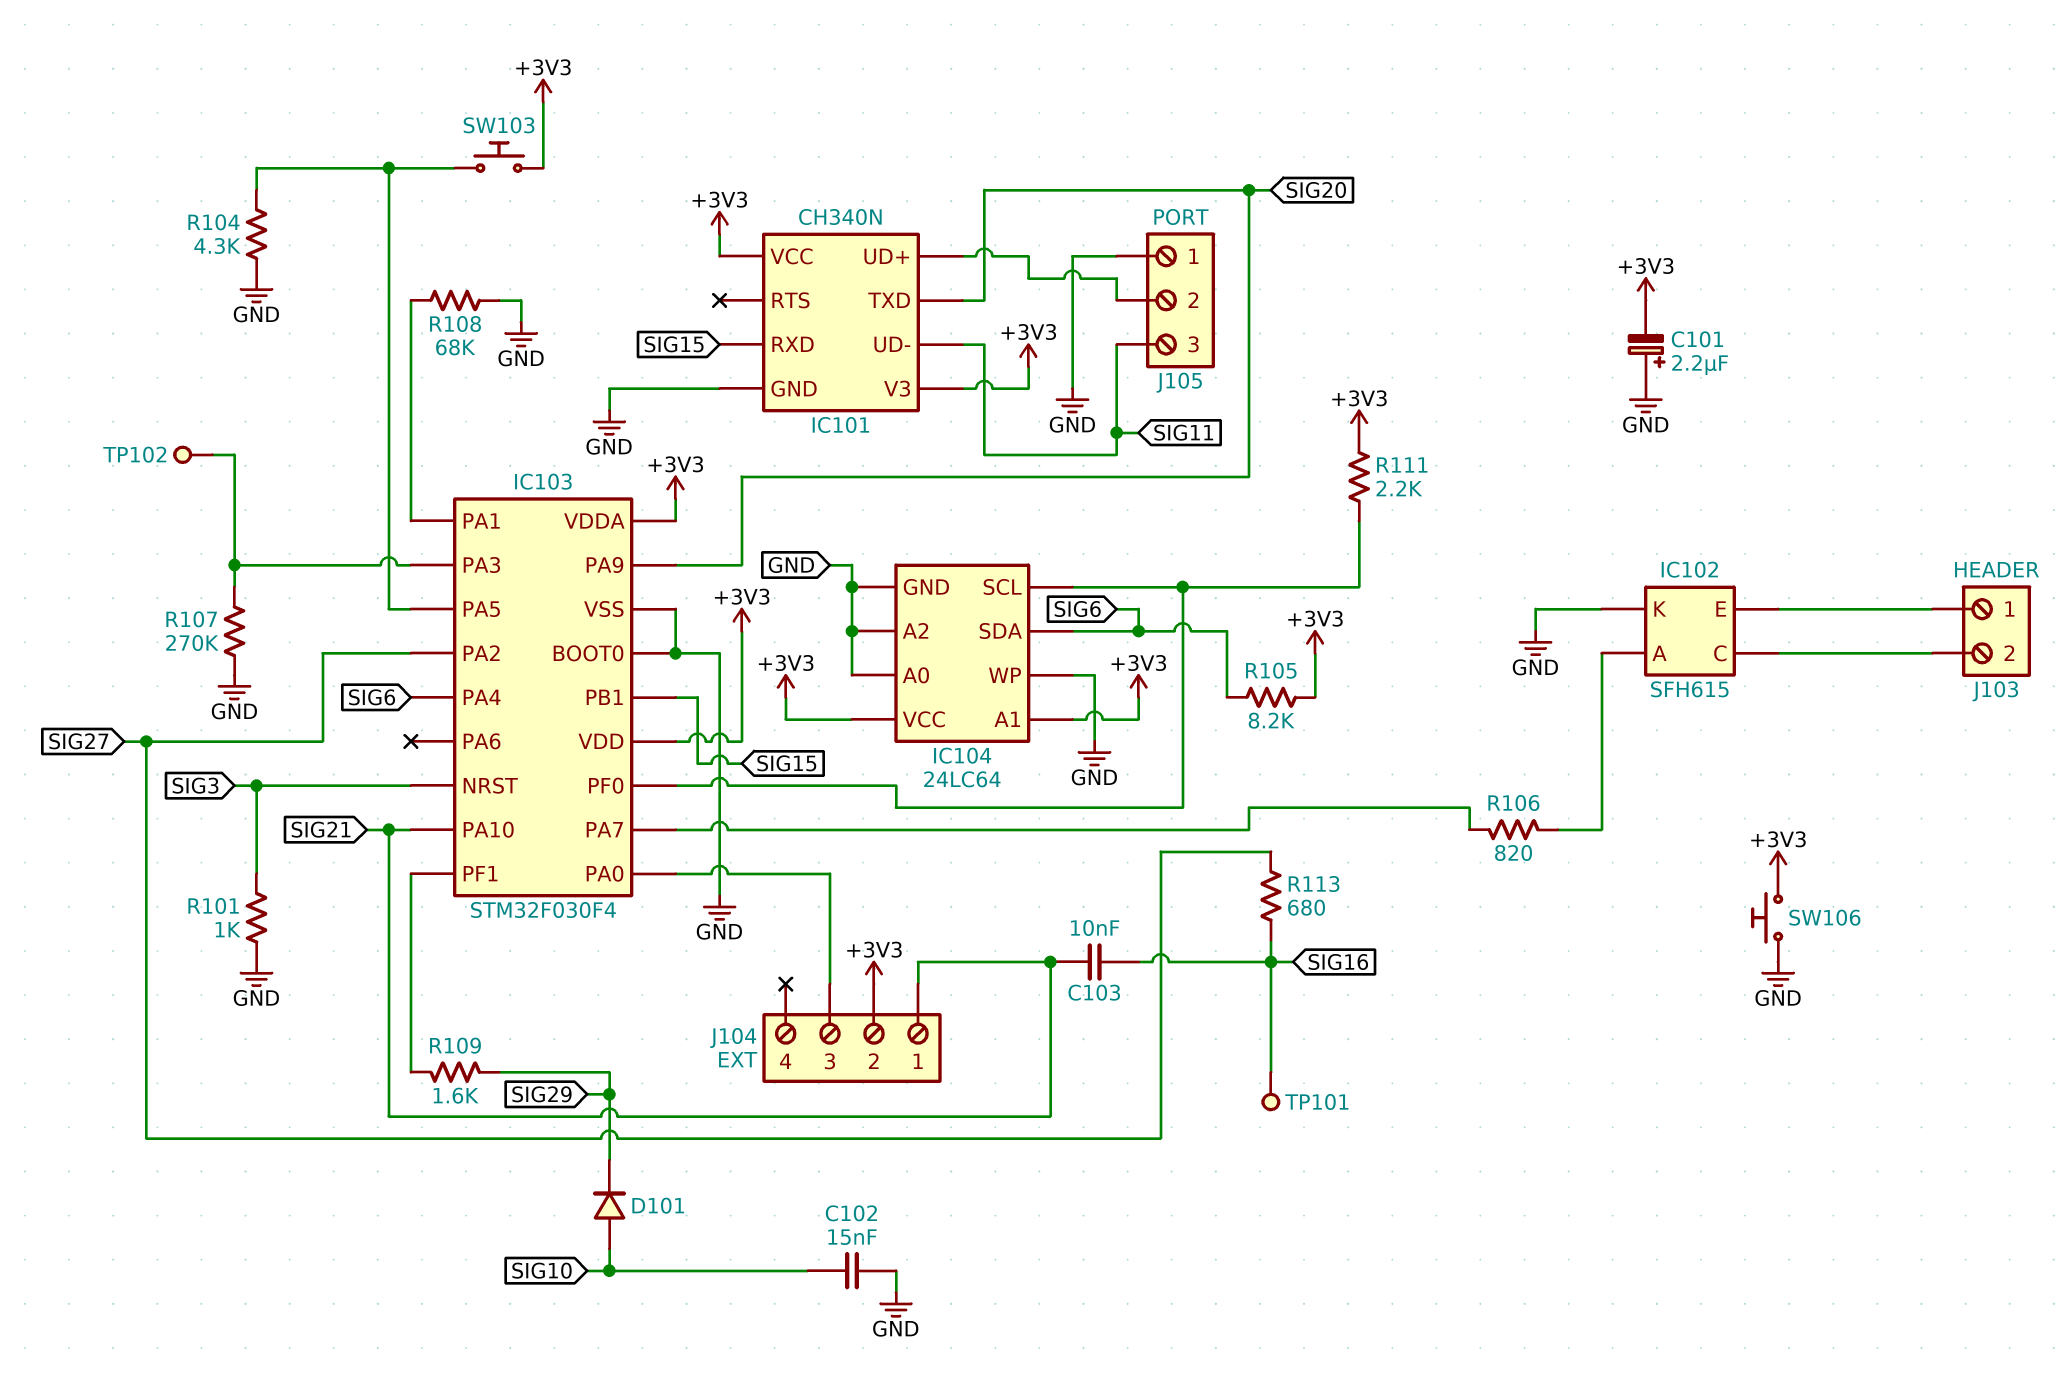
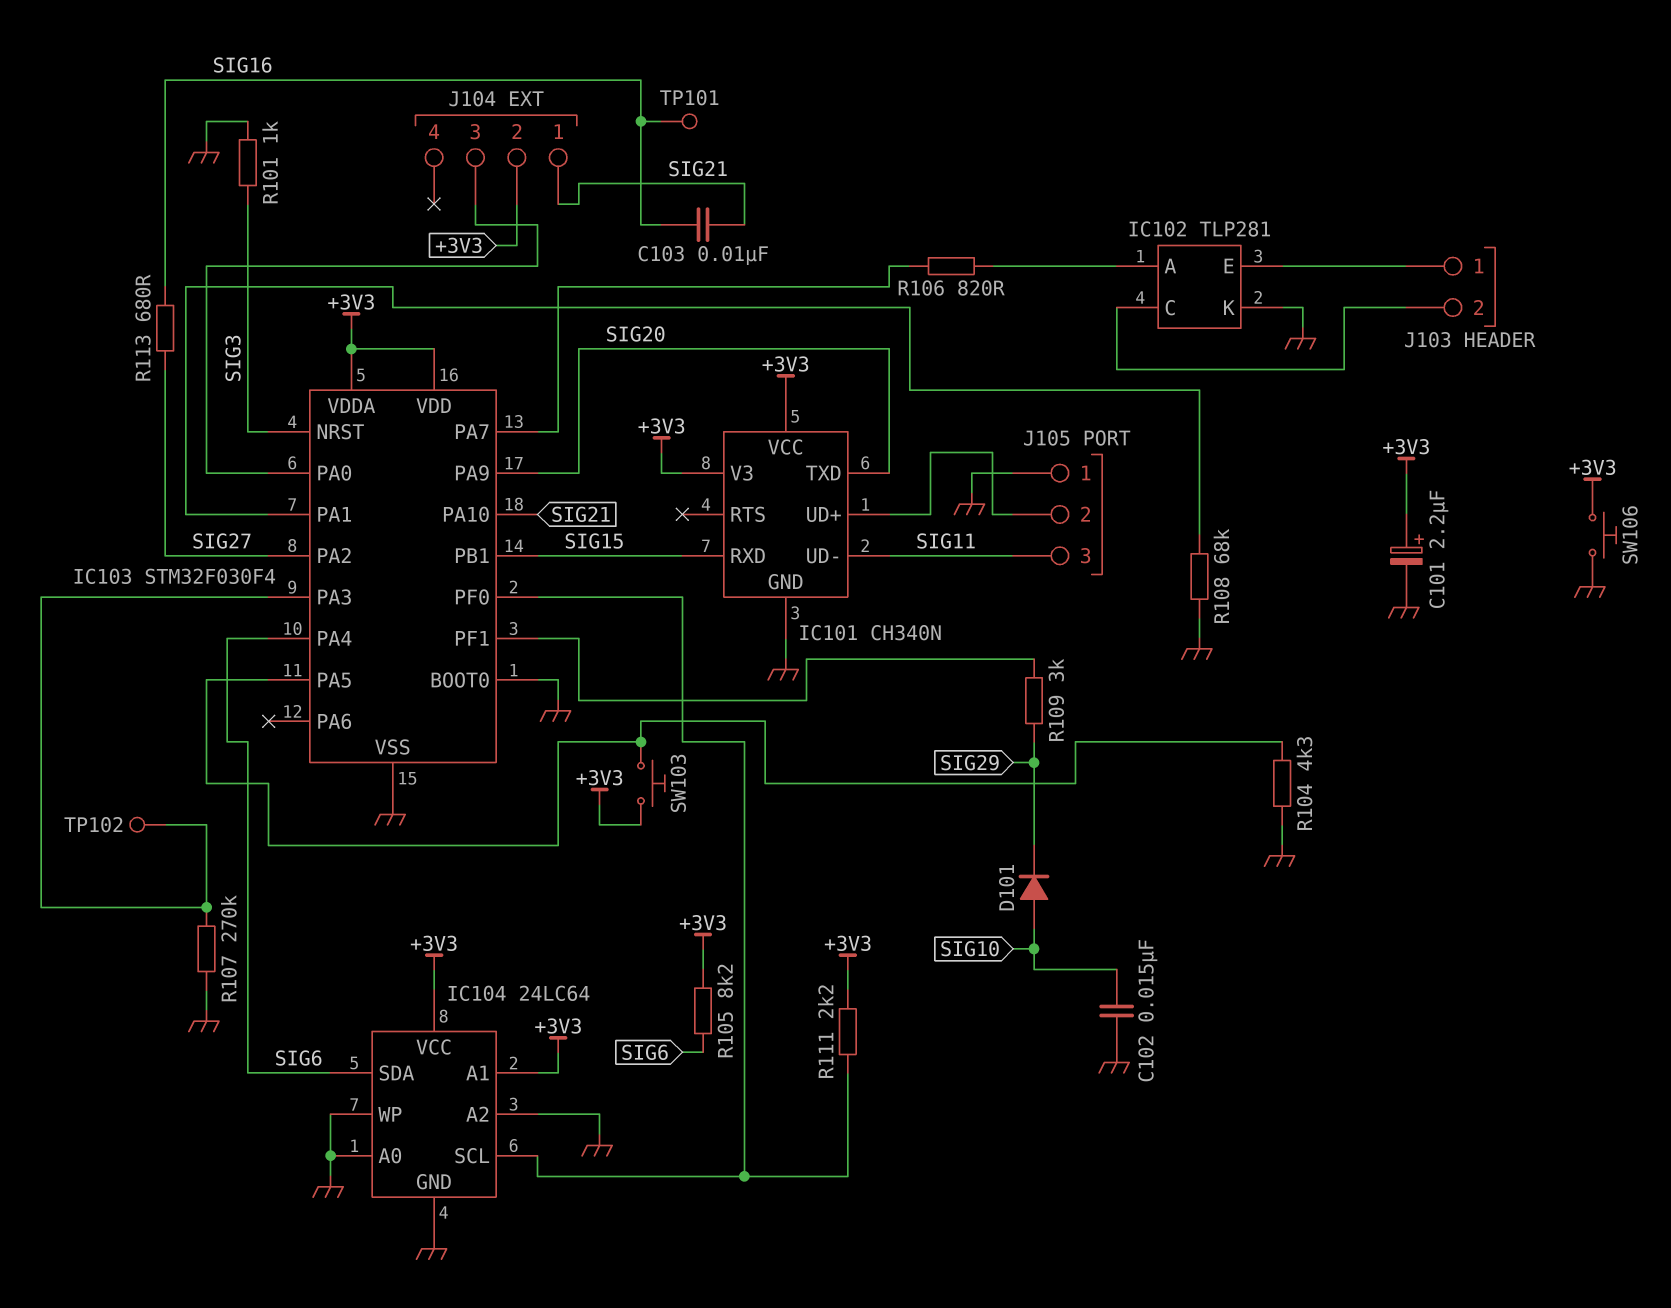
C101: 2.2uF (plus GND, minus +3V3) -> 2.2uF (plus +3V3, minus GND)
IC102: SFH615 -> TLP281
R109: 1.6k (IC103/PF1, SIG29) -> 3k (IC103/PF1, SIG29)

